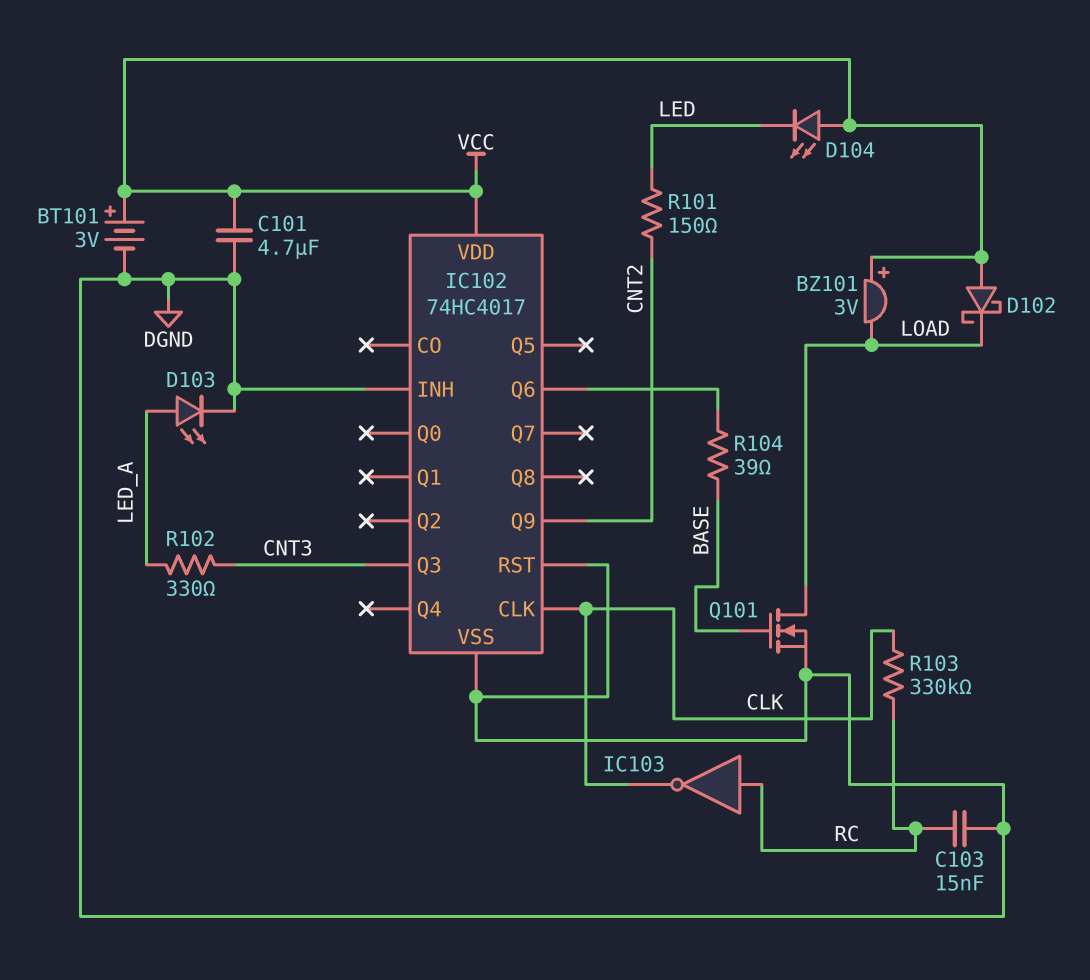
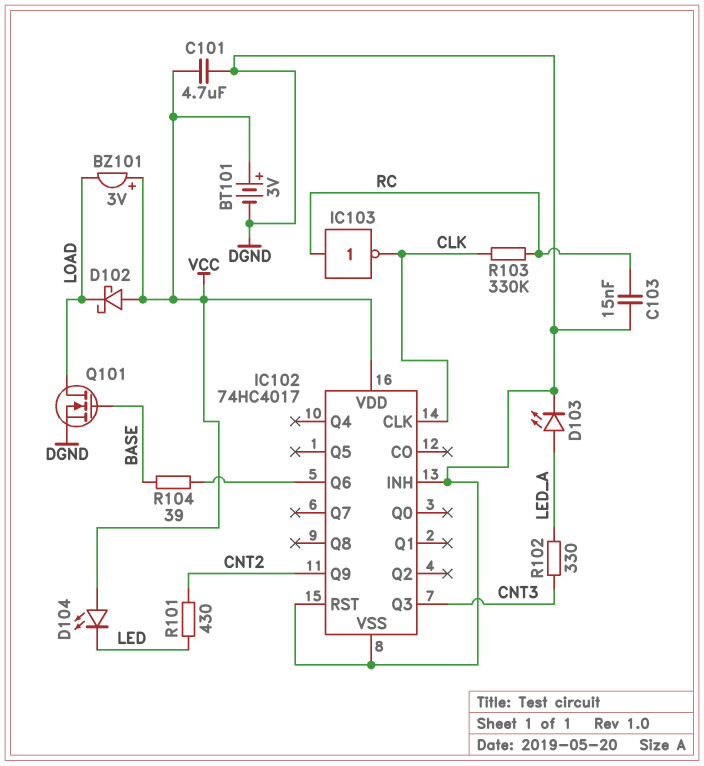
R101: 150 (CNT2, LED) -> 430 (CNT2, LED)

